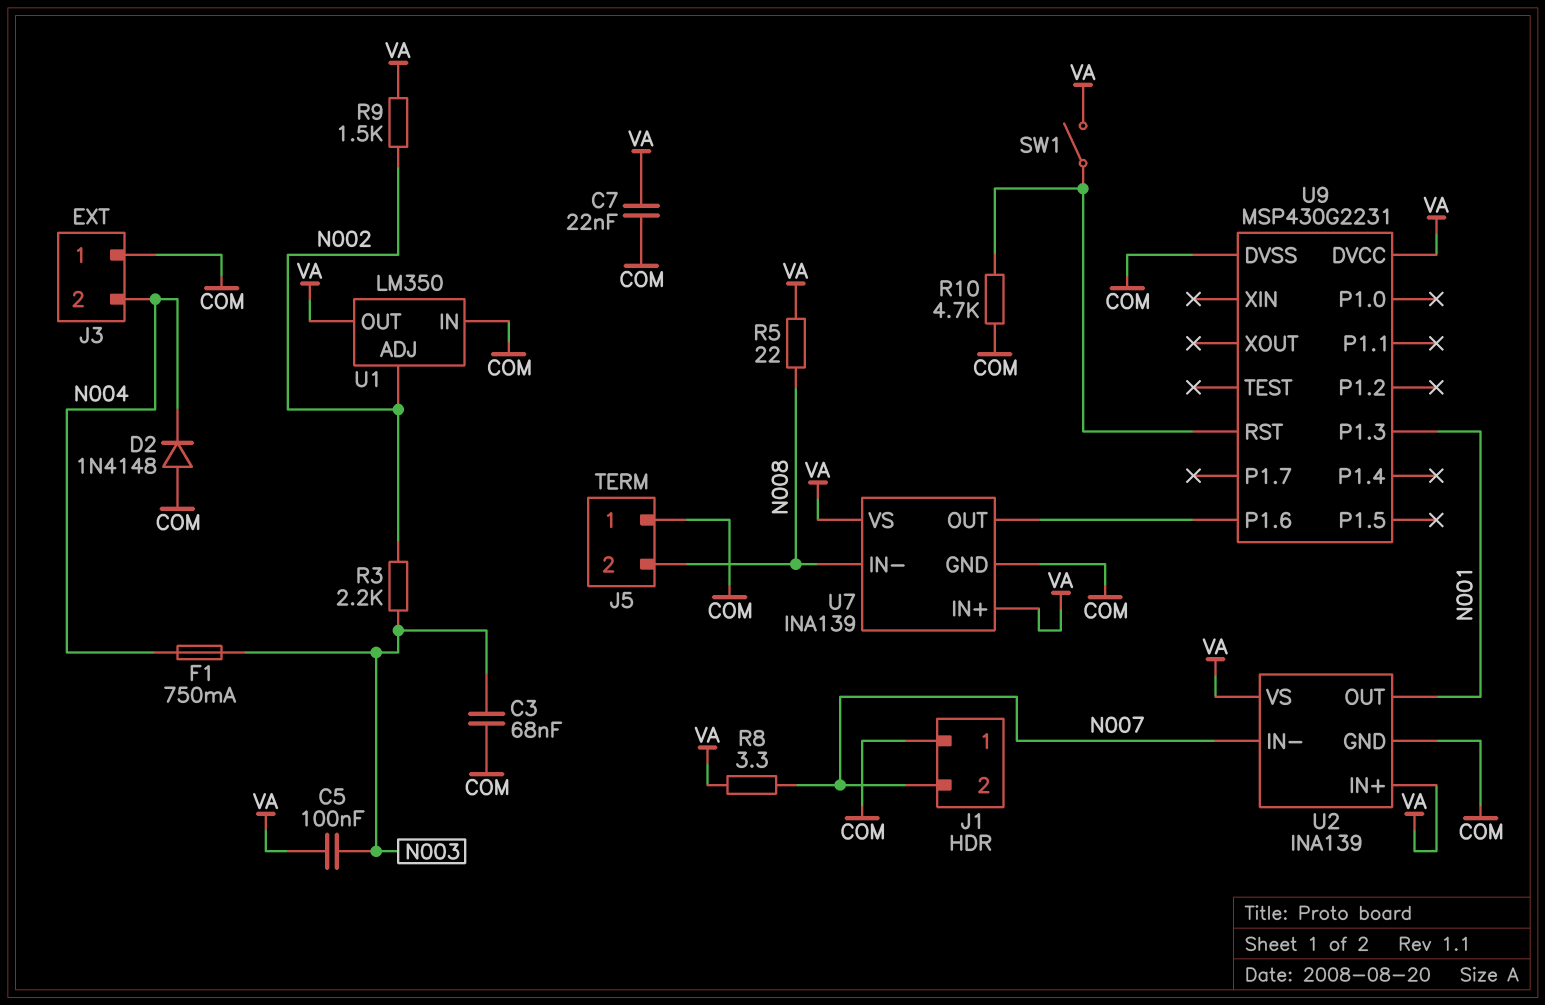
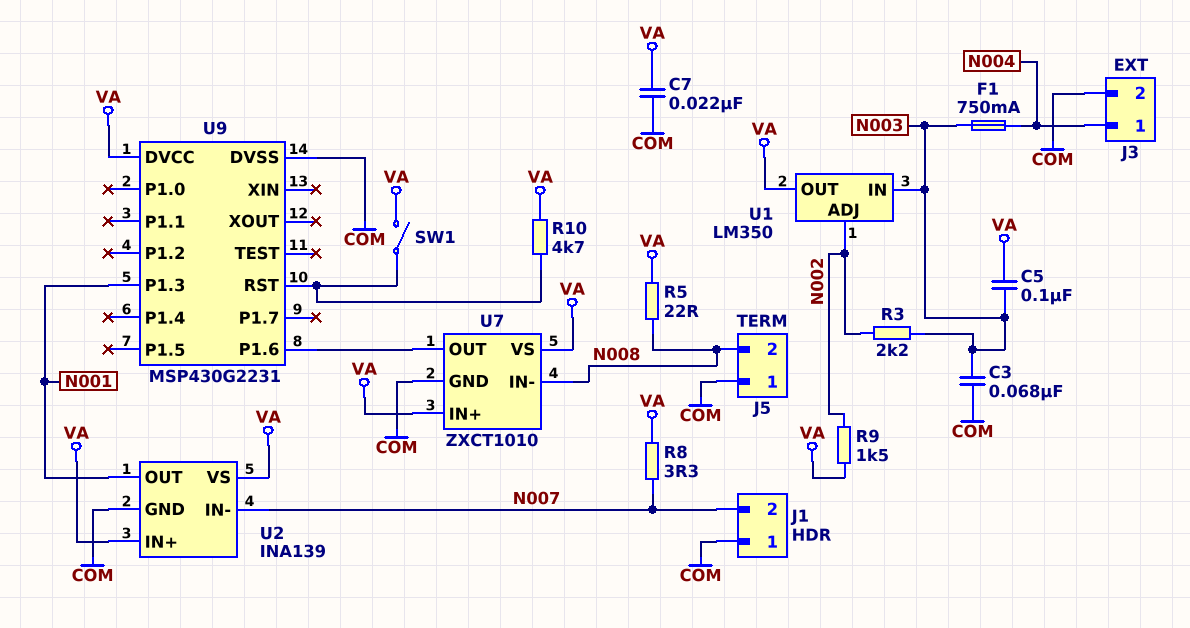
D2: diode 1N4148 (A COM, K N004) -> none
J3 pin 1: COM -> N004
J3 pin 2: N004 -> COM
R10: 4.7k (COM, U9/RST) -> 4.7k (U9/RST, VA)
U1 pin IN: COM -> N003
U7: INA139 -> ZXCT1010

